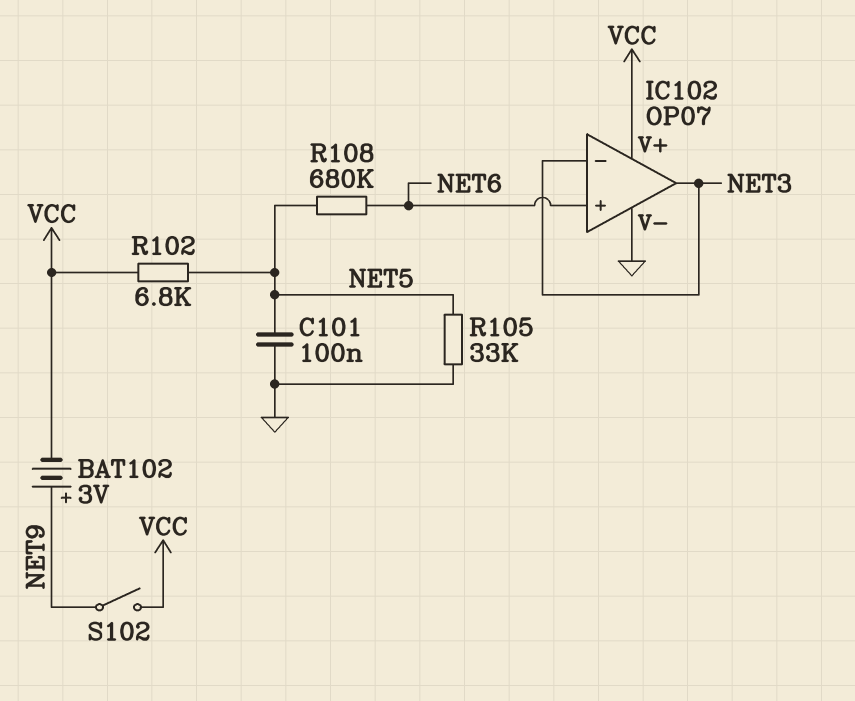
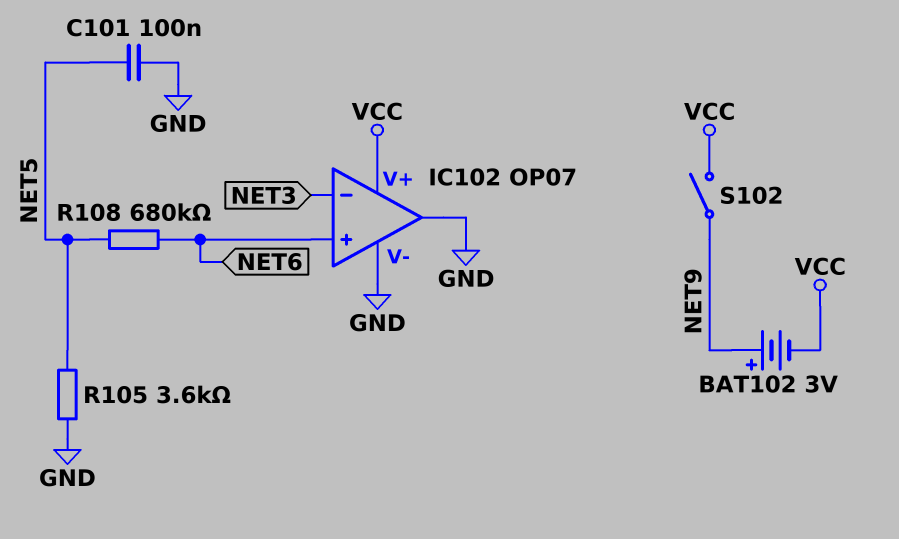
IC102 pin out: NET3 -> GND
R102: 6.8k (NET5, VCC) -> none
R105: 33k (GND, NET5) -> 3.6k (GND, NET5)

